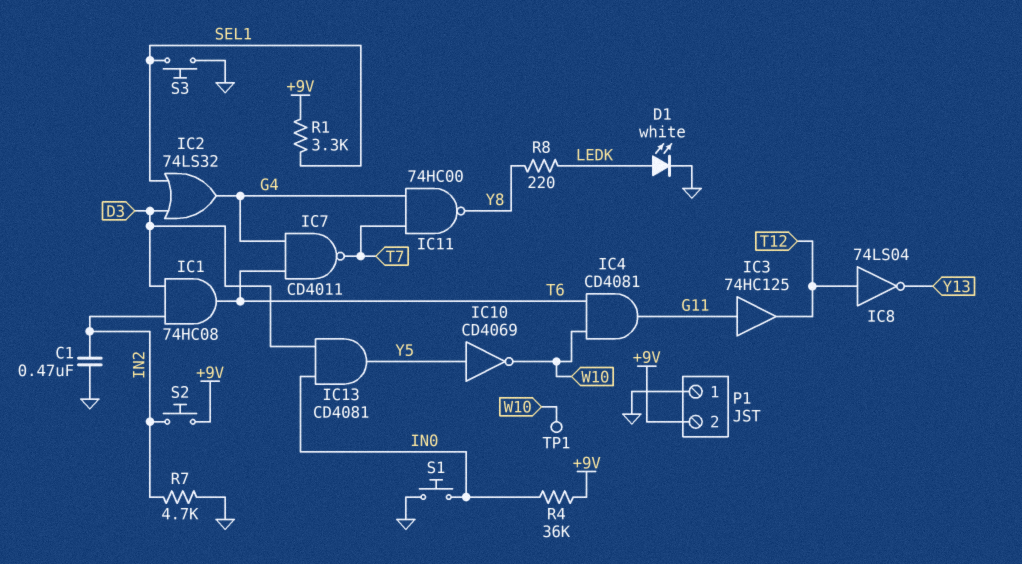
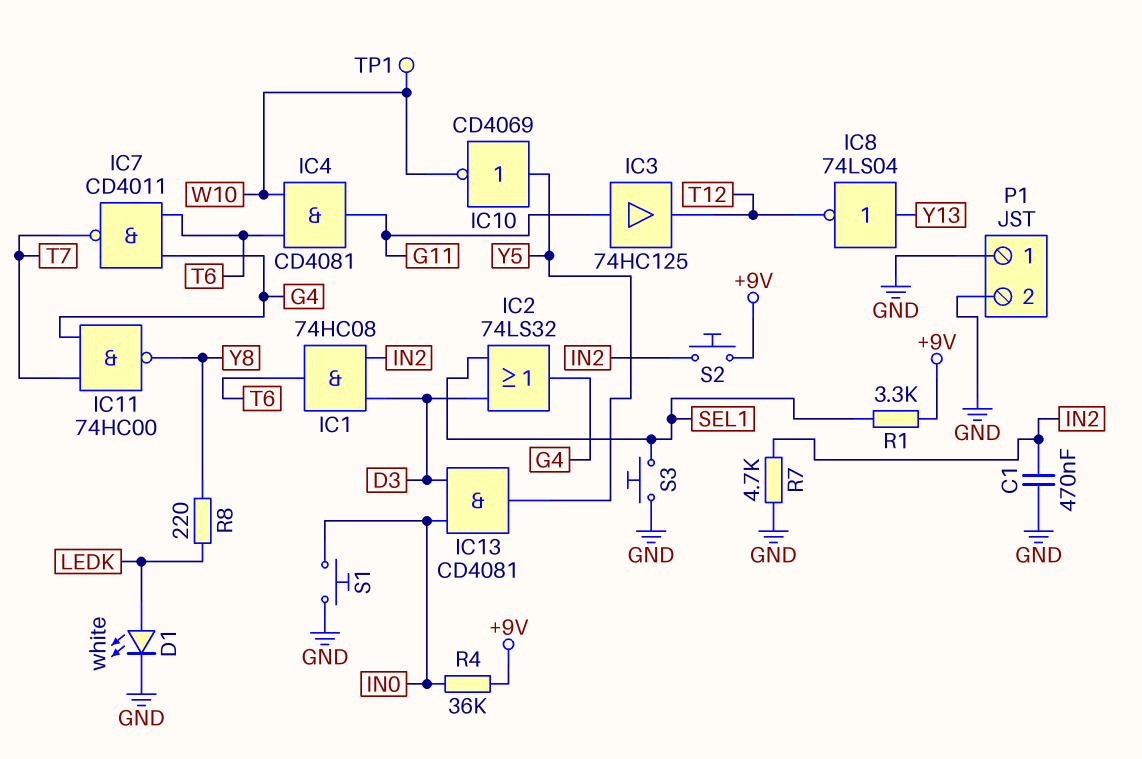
IC8: NOT 74LS04 (in T12, out Y13) -> NOT 74LS04 (in Y13, out T12)
P1 pin 2: +9V -> GND

